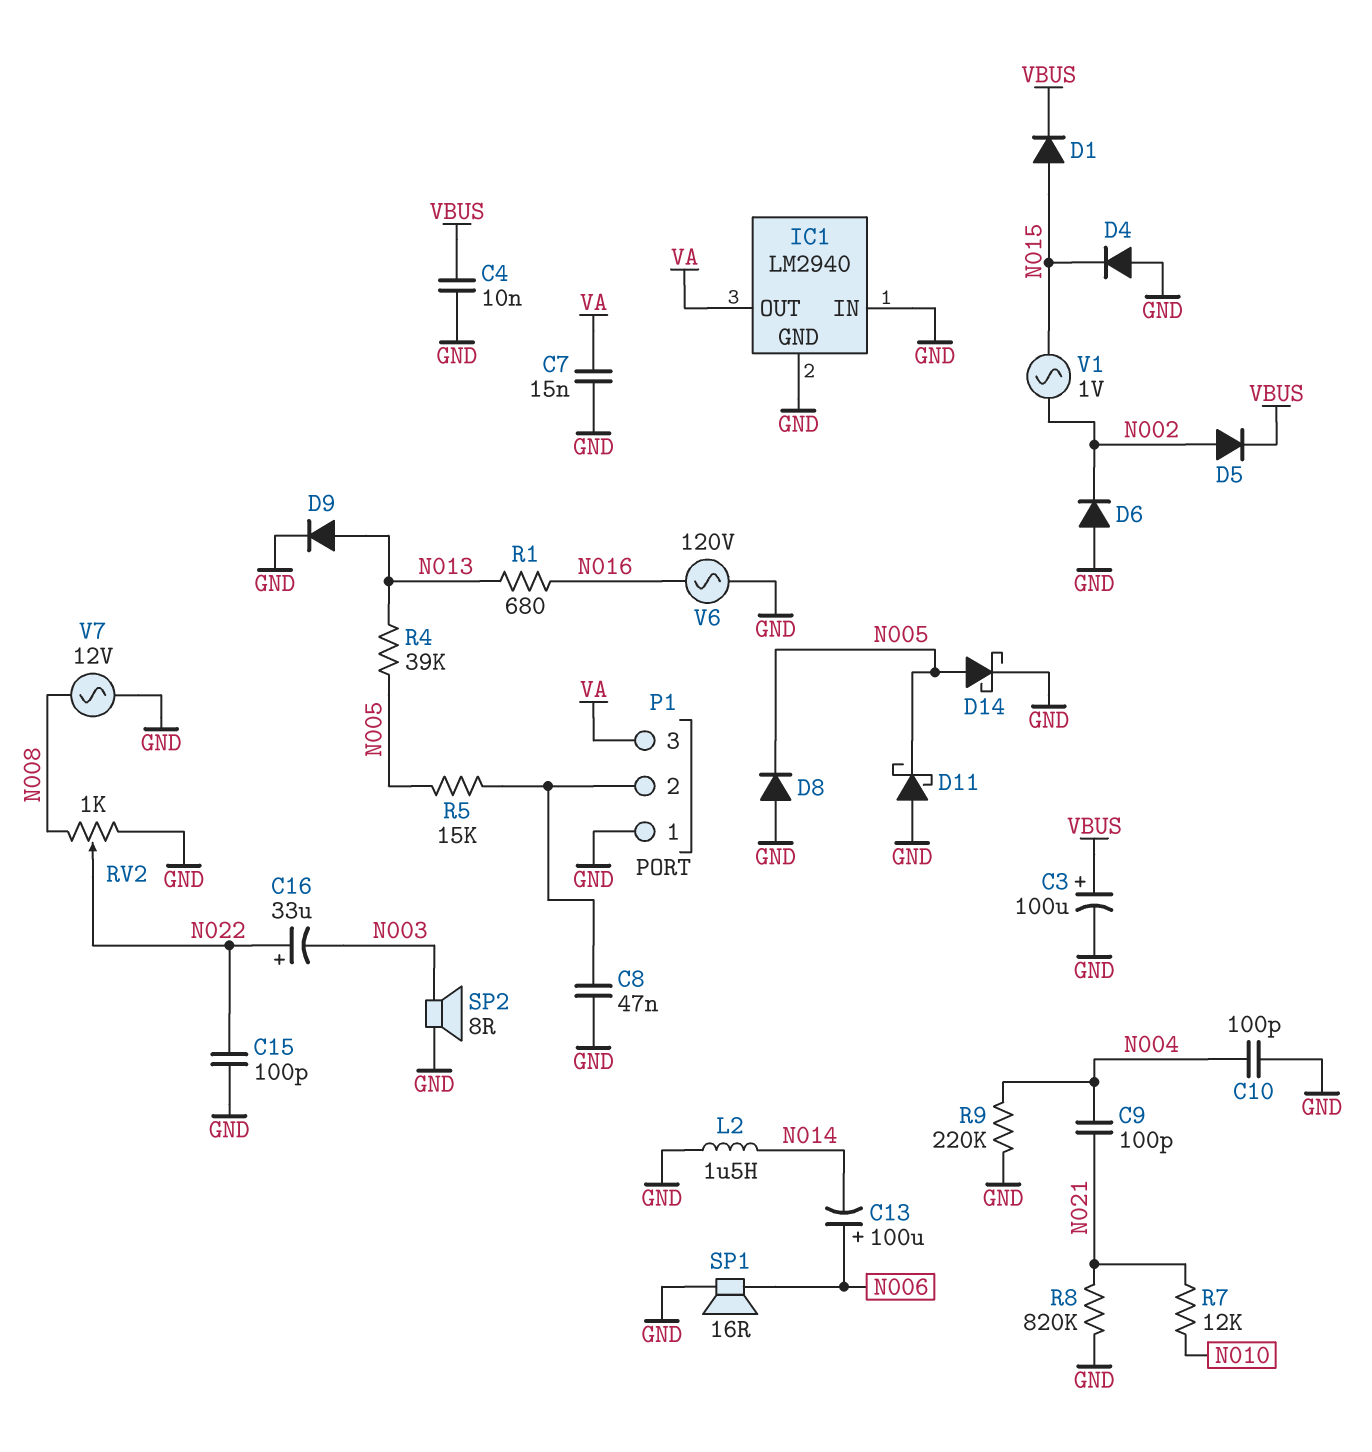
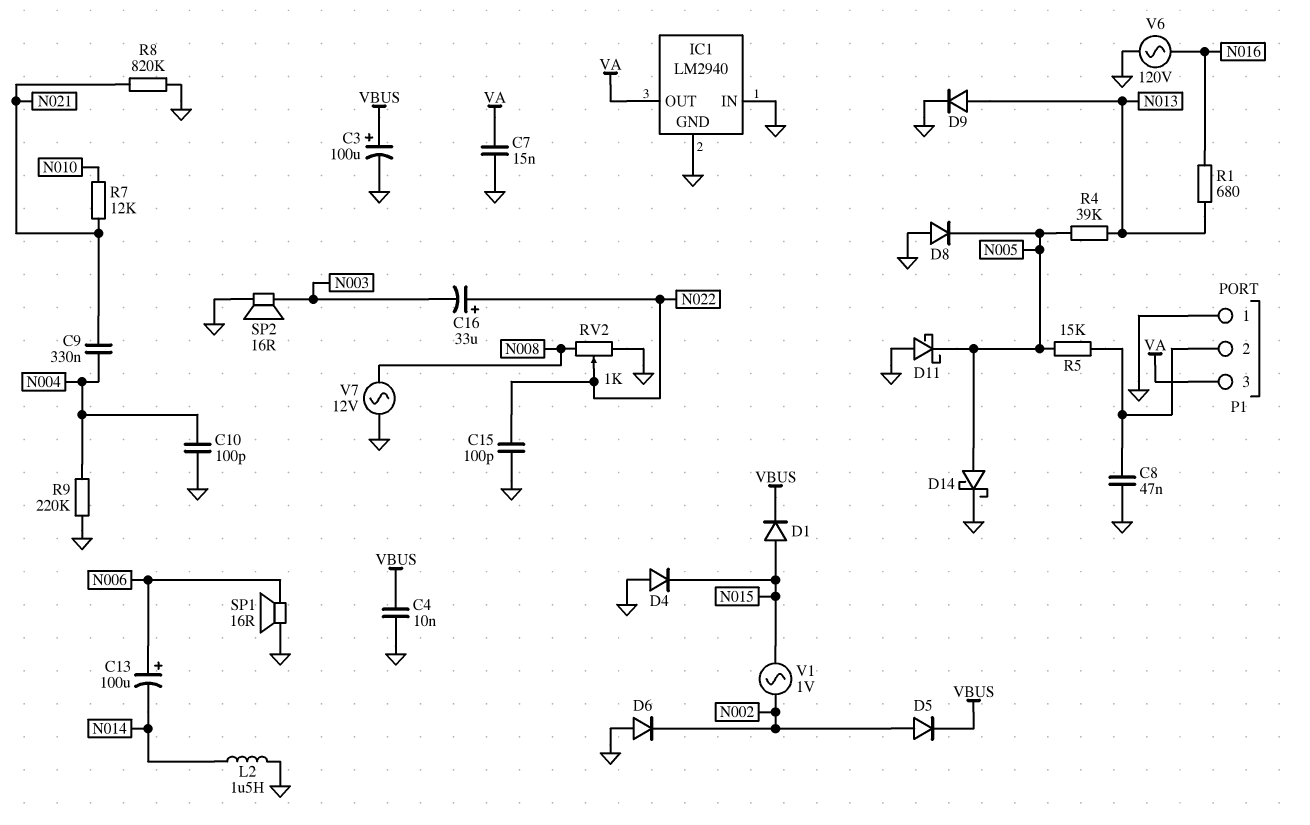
C9: 100pF (N004, N021) -> 330nF (N004, N021)
SP2: speaker 8R (GND, N003) -> speaker 16R (GND, N003)

